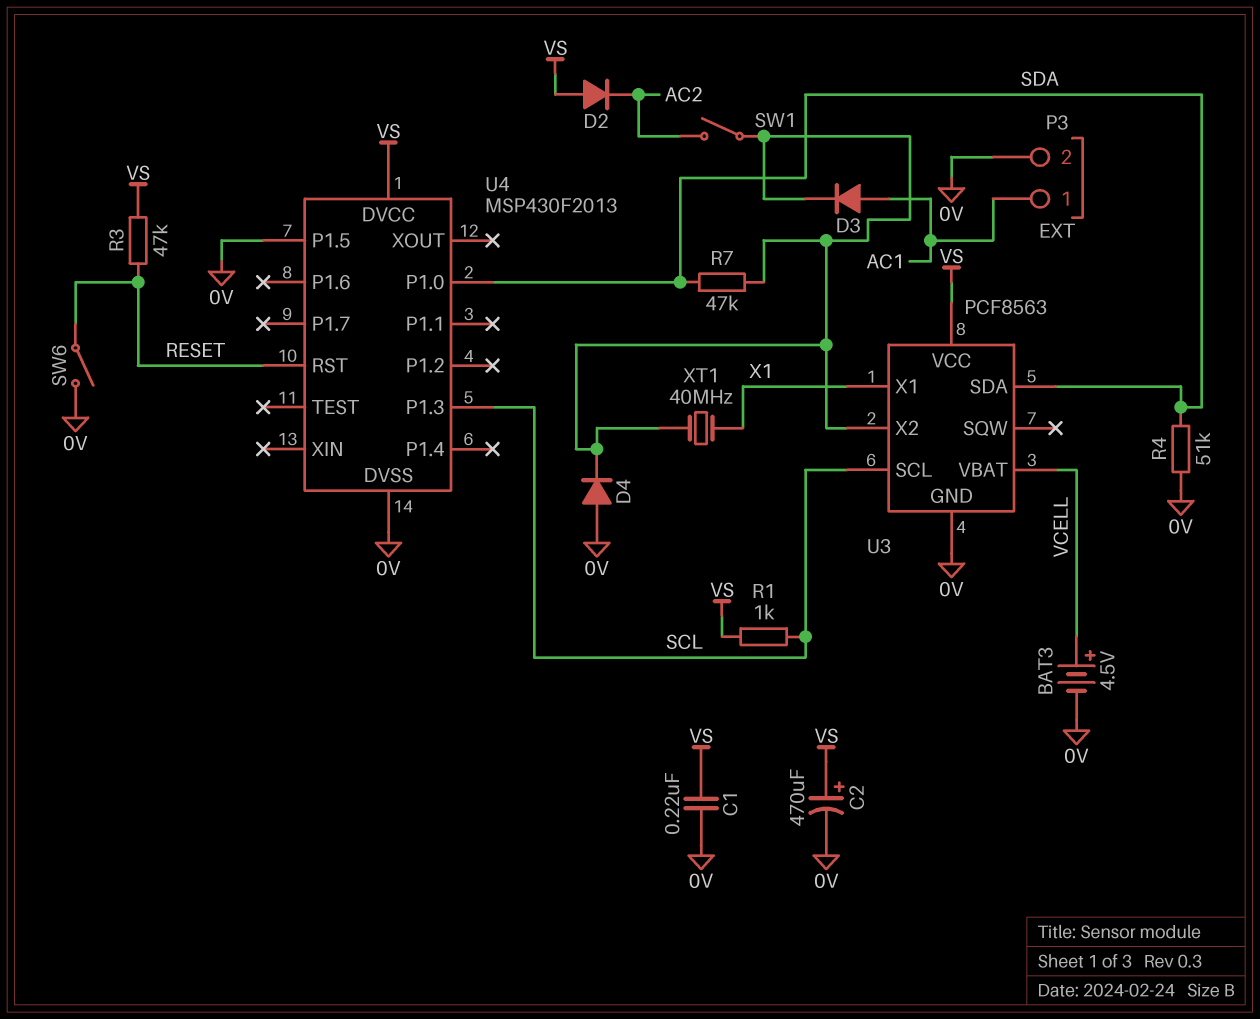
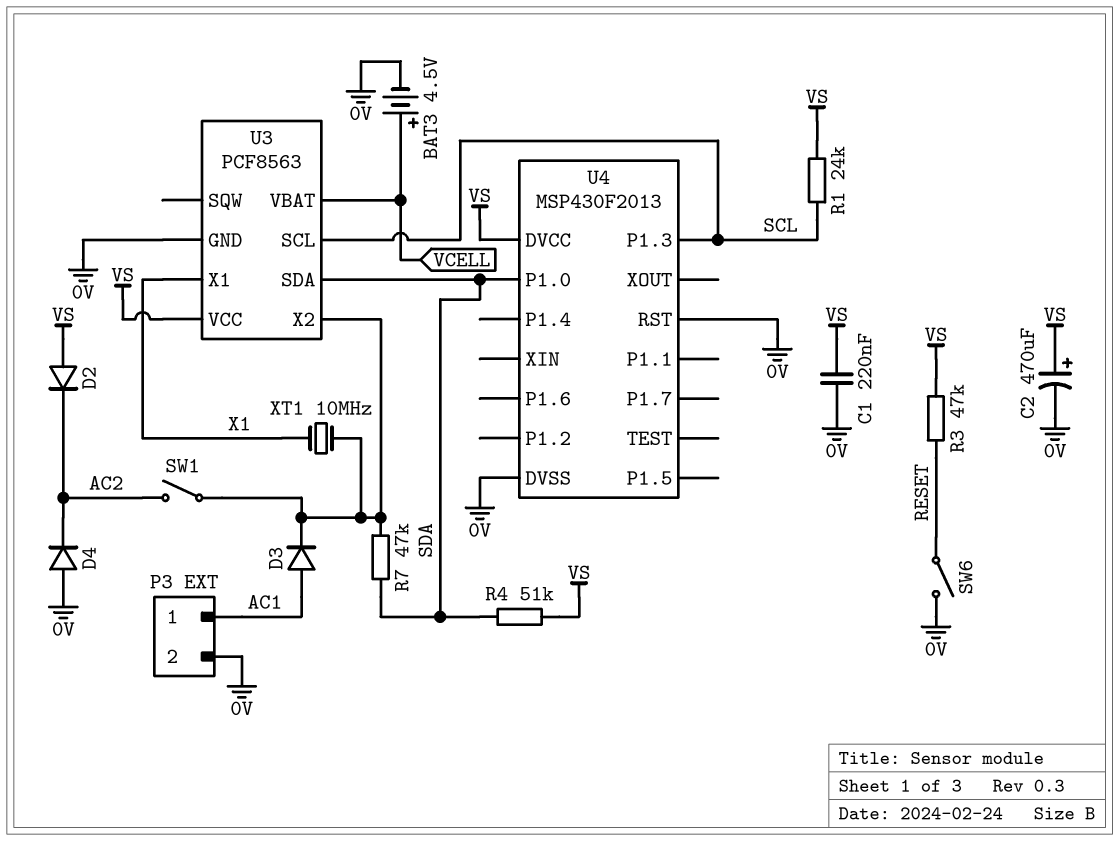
D4: diode (A 0V, K U3/X2) -> diode (A 0V, K AC2)
R1: 1k (SCL, VS) -> 24k (SCL, VS)
R4: 51k (0V, SDA) -> 51k (SDA, VS)
U4 pin P1.5: 0V -> none
U4 pin RST: RESET -> 0V
XT1: 40MHz (U3/X2, X1) -> 10MHz (U3/X2, X1)

